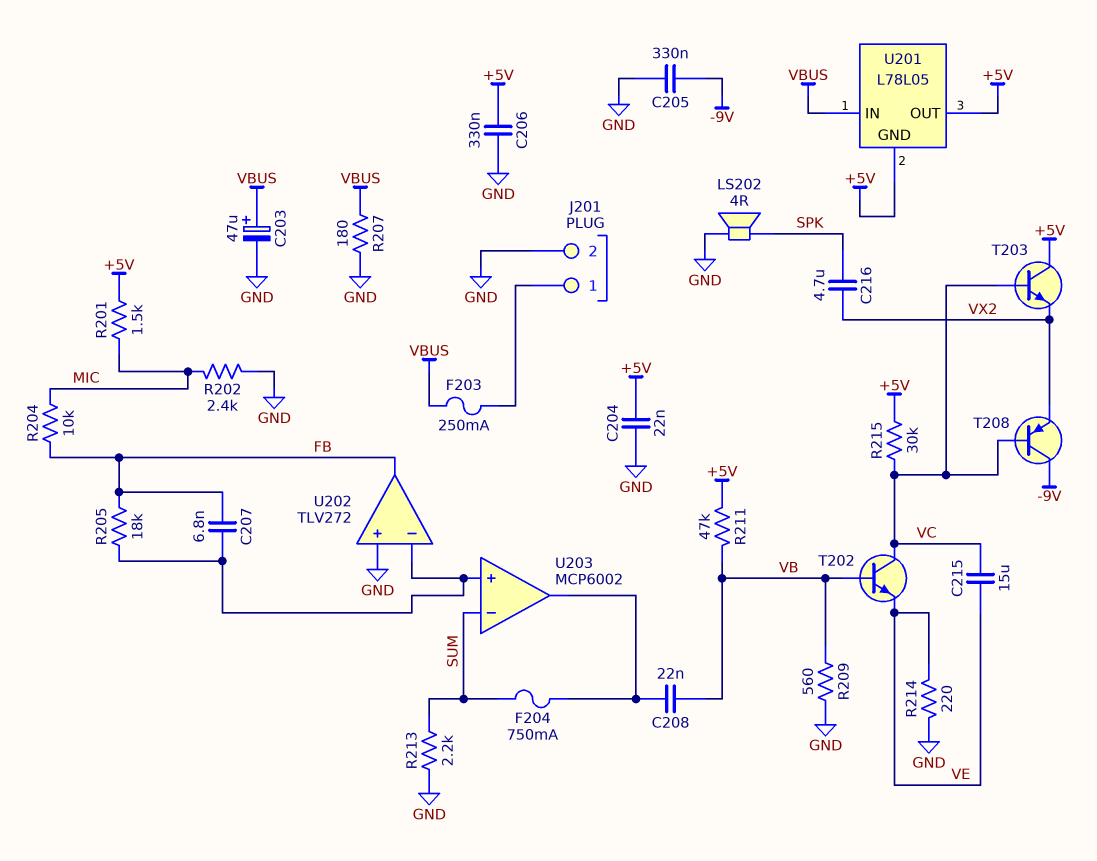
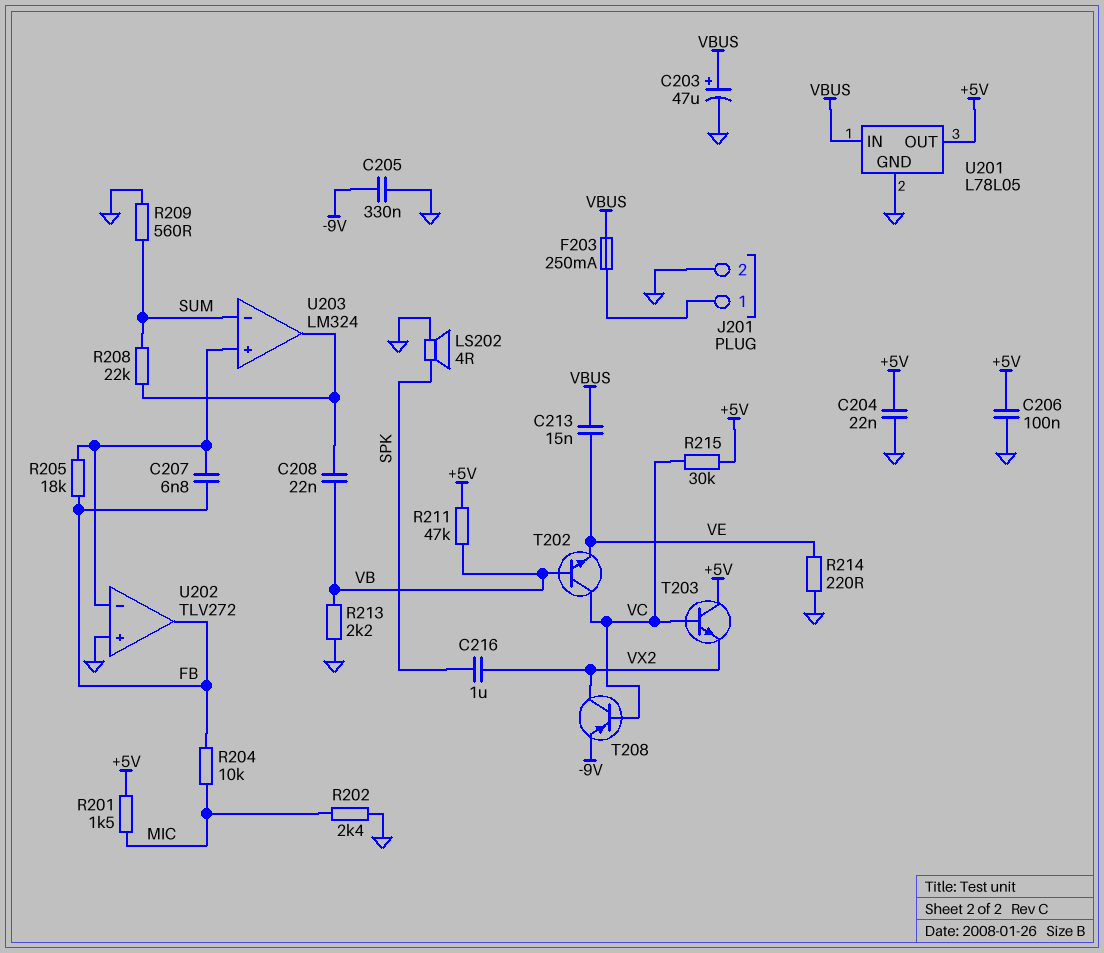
C206: 330nF (+5V, GND) -> 100nF (+5V, GND)
C213: none -> 15nF (VBUS, VE)
C215: 15uF (VC, VE) -> none
C216: 4.7uF (SPK, VX2) -> 1uF (SPK, VX2)
F204: 750mA (SUM, U203/out) -> none
R207: 180 (GND, VBUS) -> none
R208: none -> 22k (SUM, U203/out)
R209: 560 (GND, VB) -> 560 (GND, SUM)
R213: 2.2k (GND, SUM) -> 2.2k (GND, VB)
T208: PNP (B VC, C -9V, E VX2) -> PNP (B VC, C VX2, E -9V)
U201 pin GND: +5V -> GND
U203: MCP6002 -> LM324

